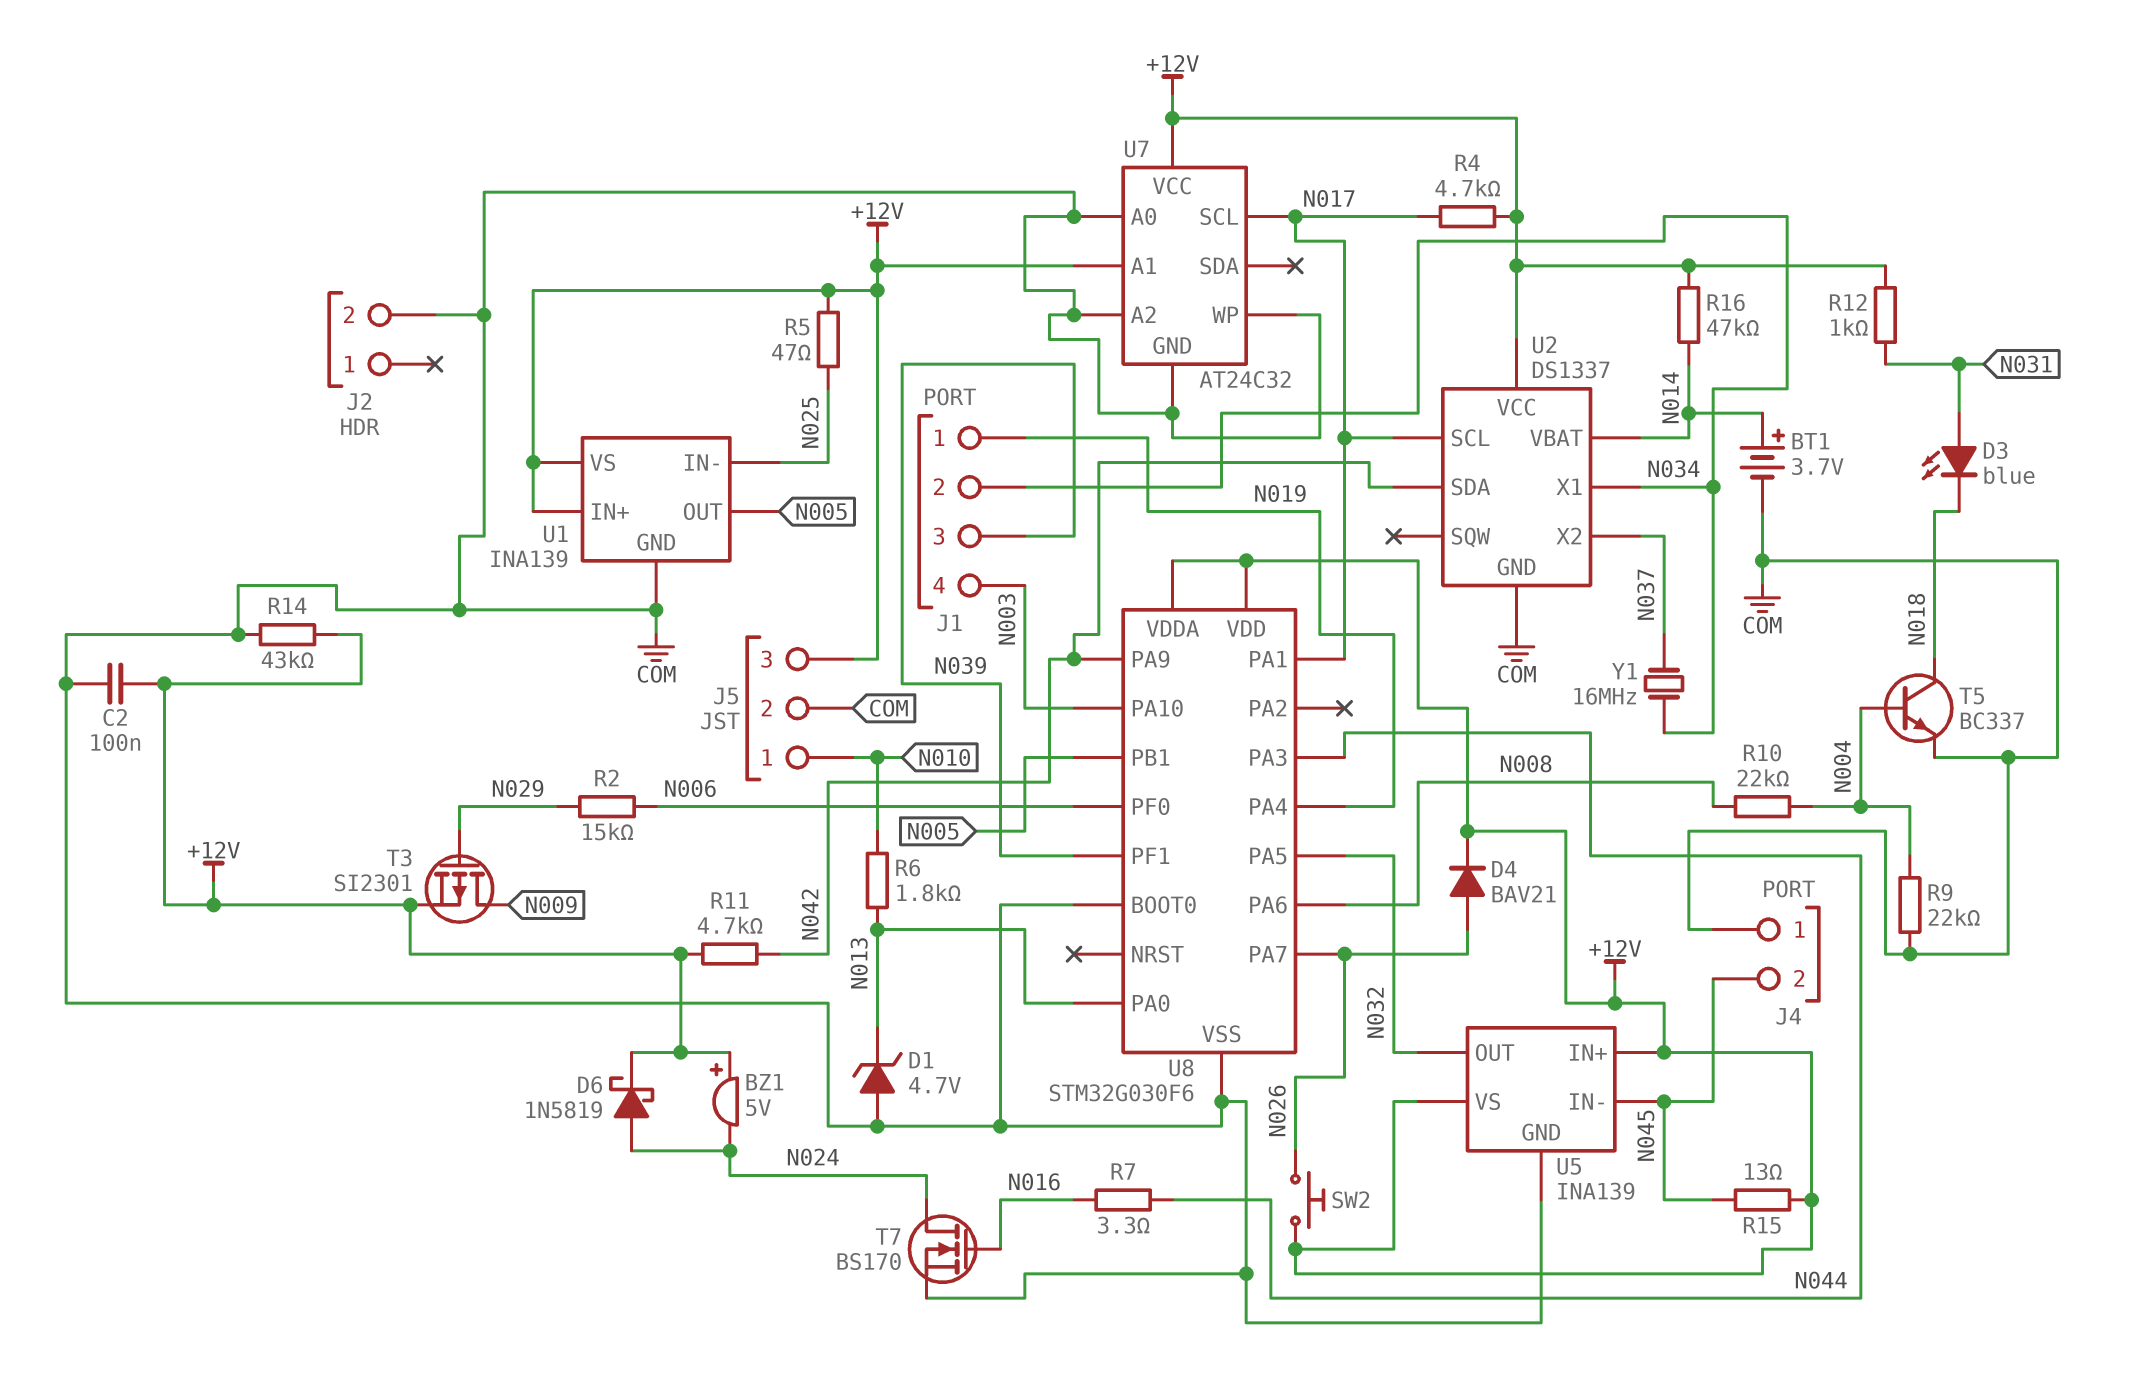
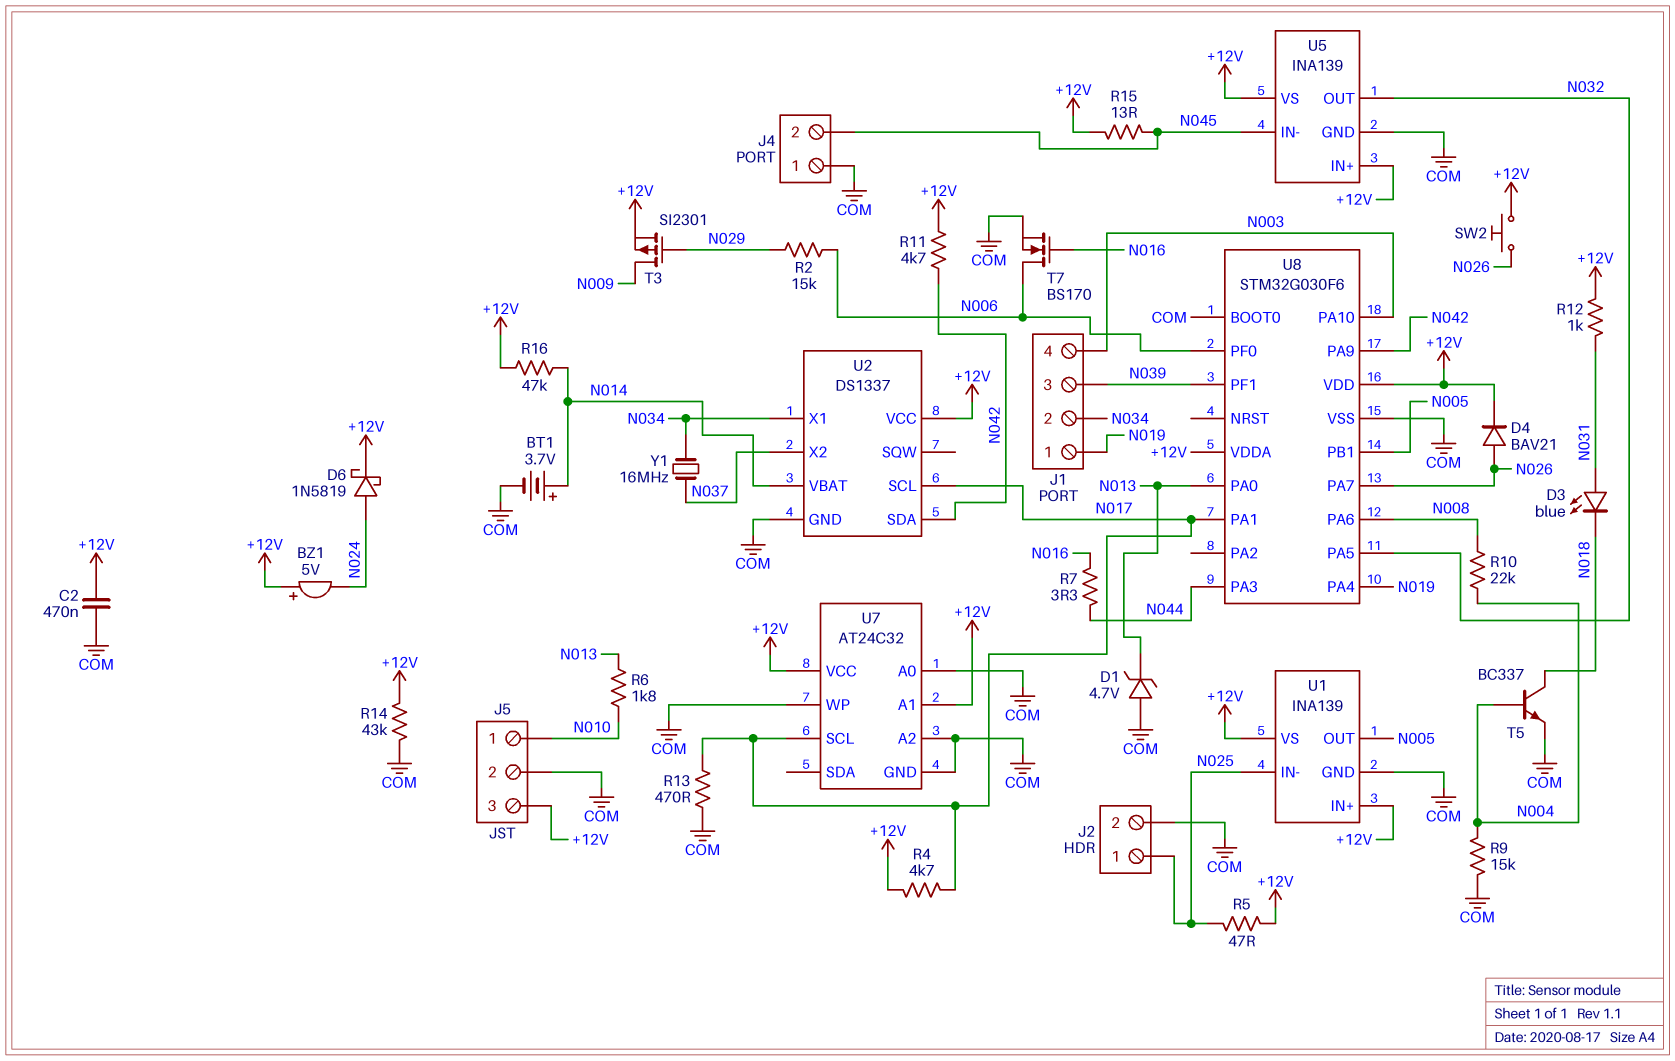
C2: 100nF (+12V, COM) -> 470nF (+12V, COM)
J2 pin 1: none -> N025
R9: 22k (COM, N004) -> 15k (COM, N004)
R13: none -> 470 (COM, N017)
T7: NMOS BS170 (G N016, D N024, S COM) -> NMOS BS170 (G N016, D N006, S COM)

